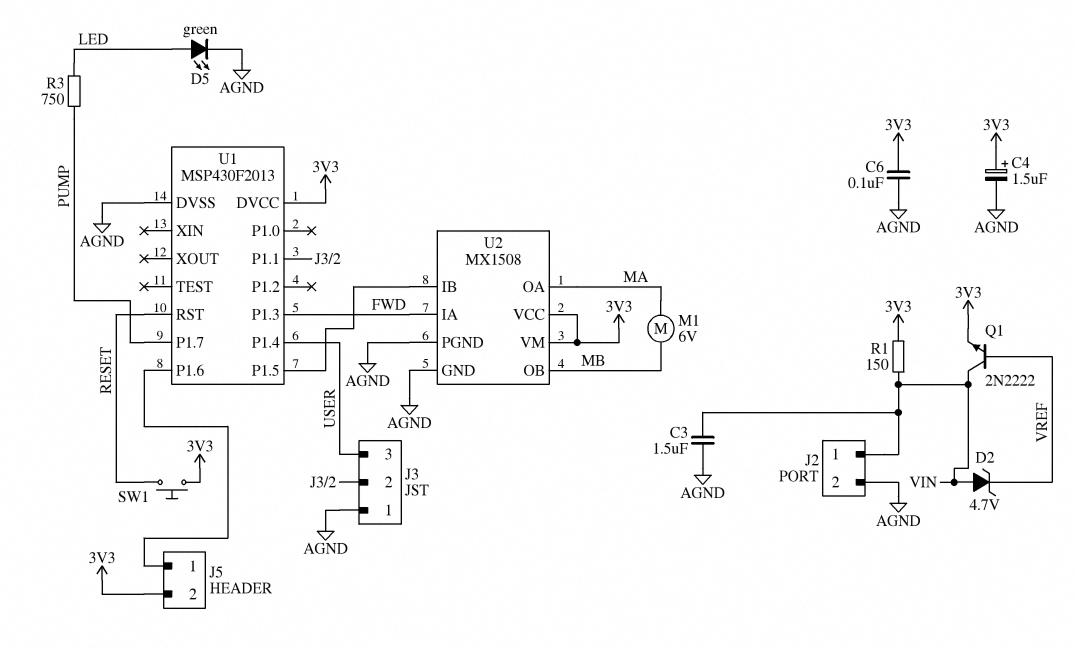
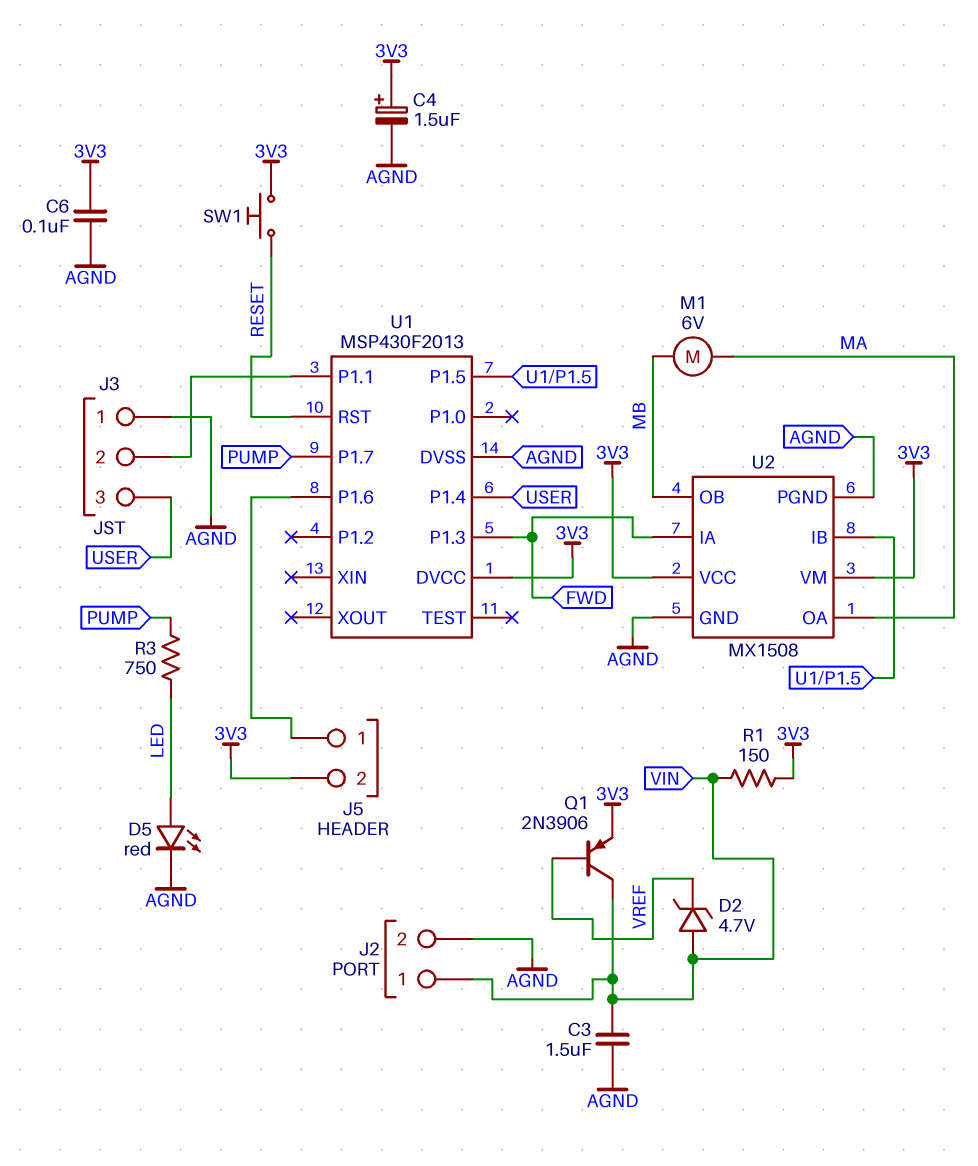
D5: LED green (A LED, K AGND) -> LED red (A LED, K AGND)
Q1: NPN 2N2222 (B VREF, C VIN, E 3V3) -> PNP 2N3906 (B VREF, C VIN, E 3V3)

